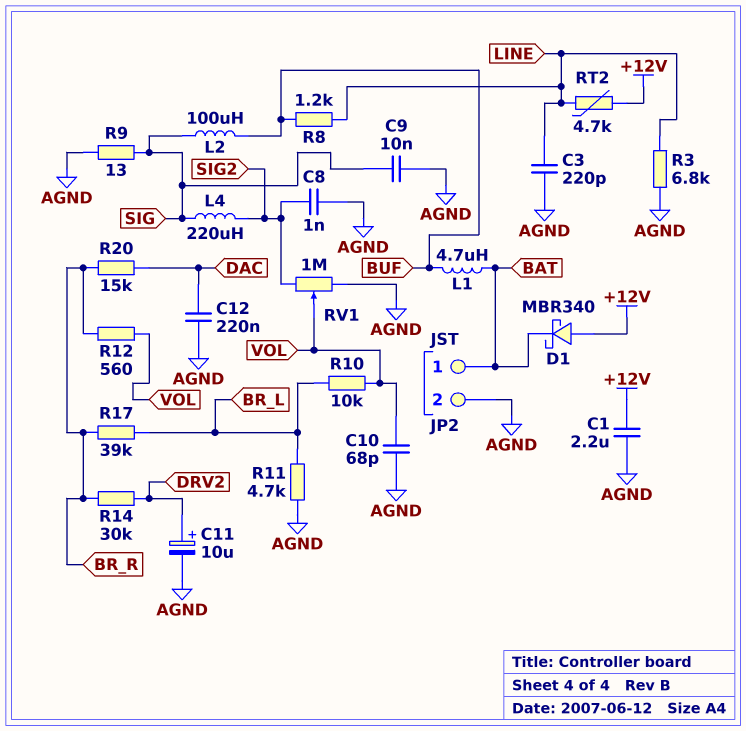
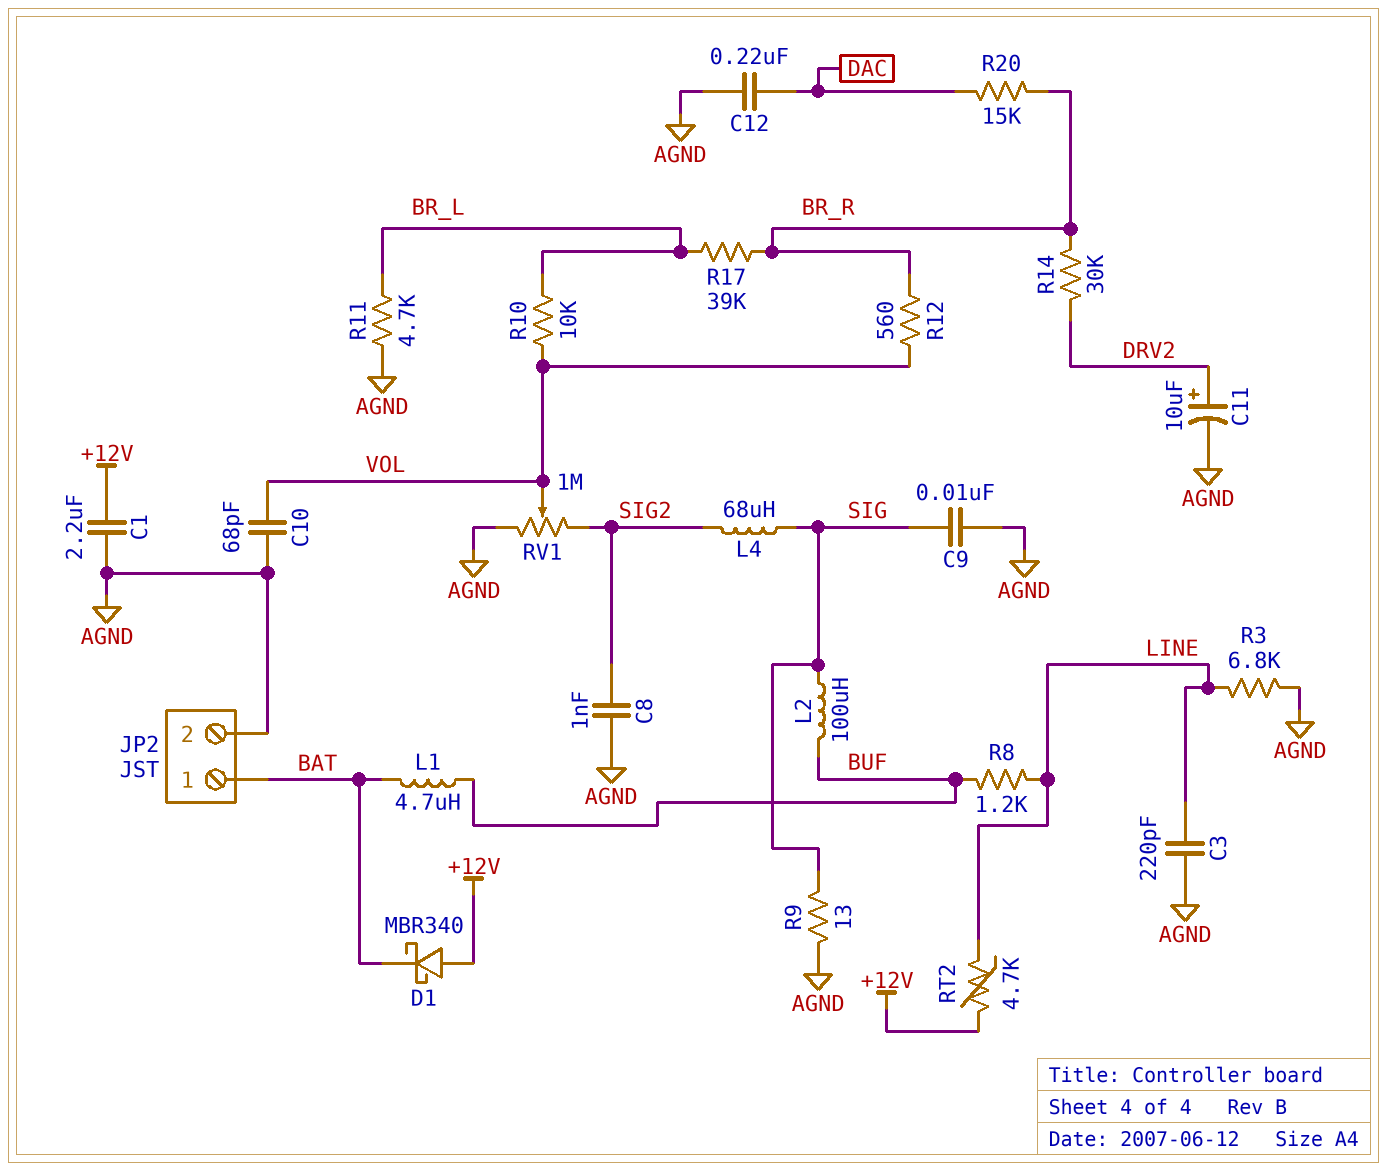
L4: 220uH (SIG, SIG2) -> 68uH (SIG, SIG2)

